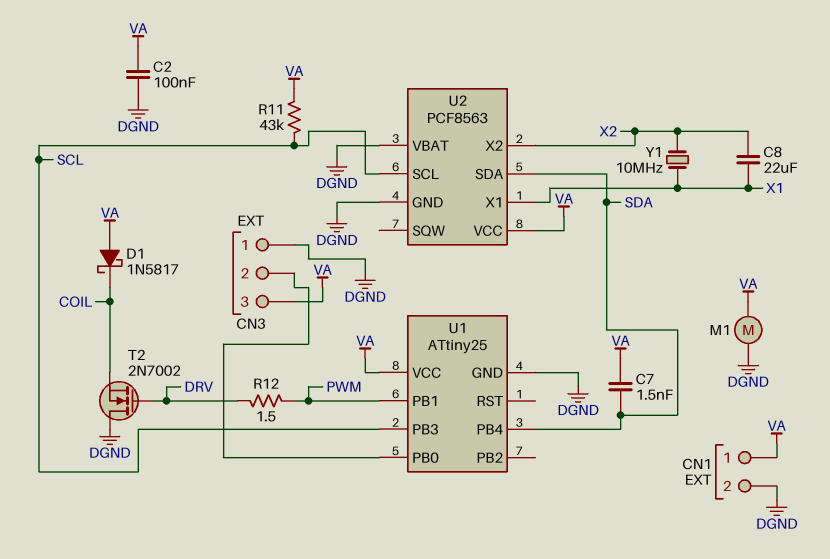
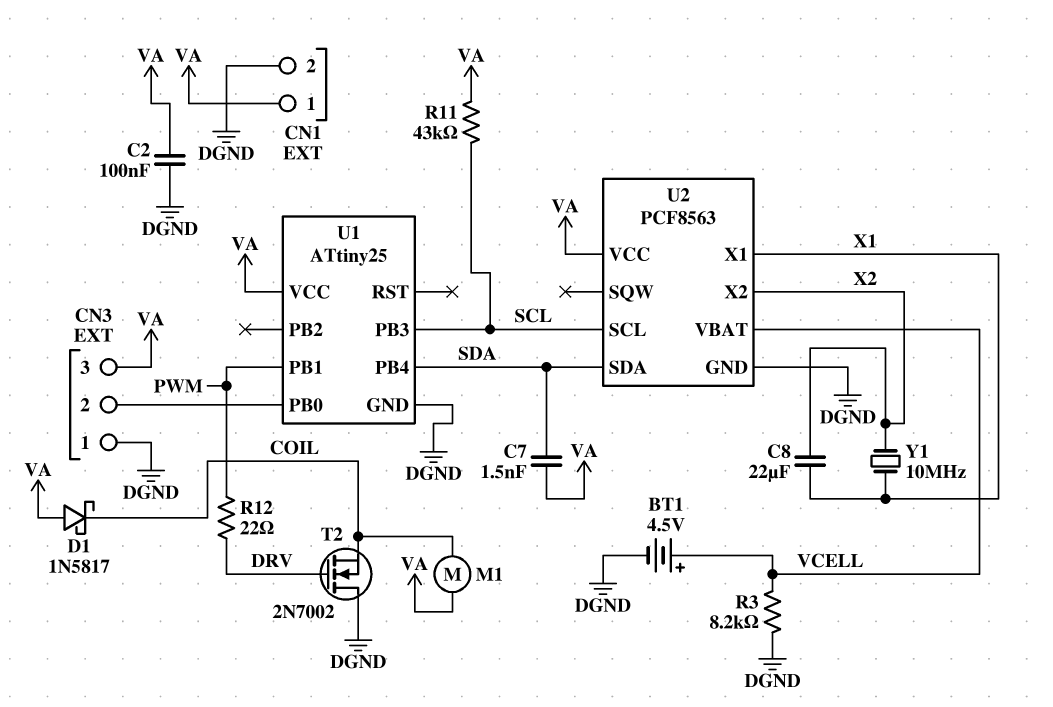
BT1: none -> 4.5V (plus VCELL, minus DGND)
M1: motor (DGND, VA) -> motor (COIL, VA)
R3: none -> 8.2k (DGND, VCELL)
R12: 1.5 (DRV, PWM) -> 22 (DRV, PWM)
U2 pin VBAT: DGND -> VCELL

